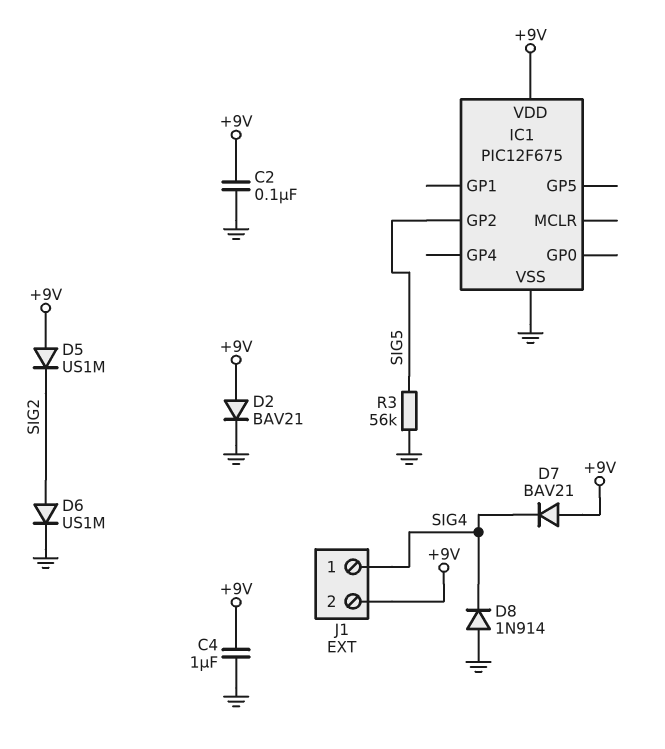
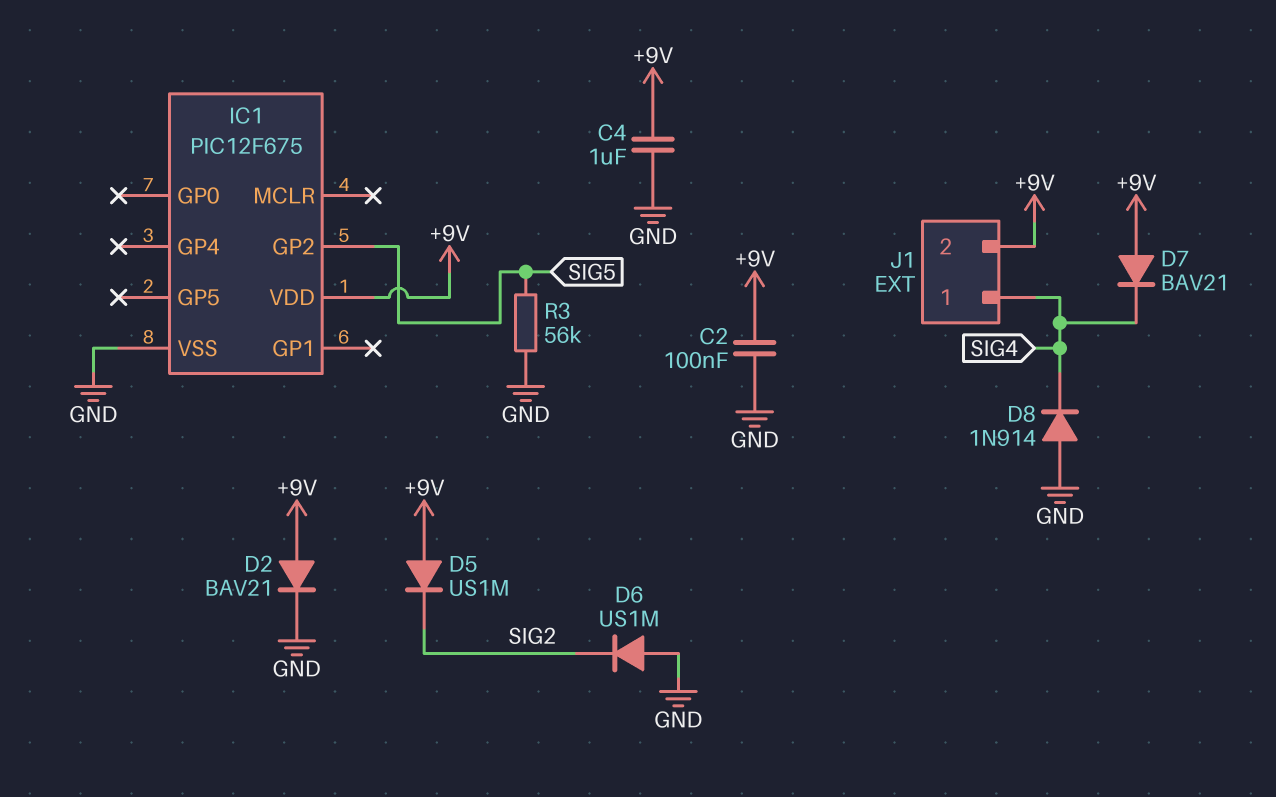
D6: diode US1M (A SIG2, K GND) -> diode US1M (A GND, K SIG2)

